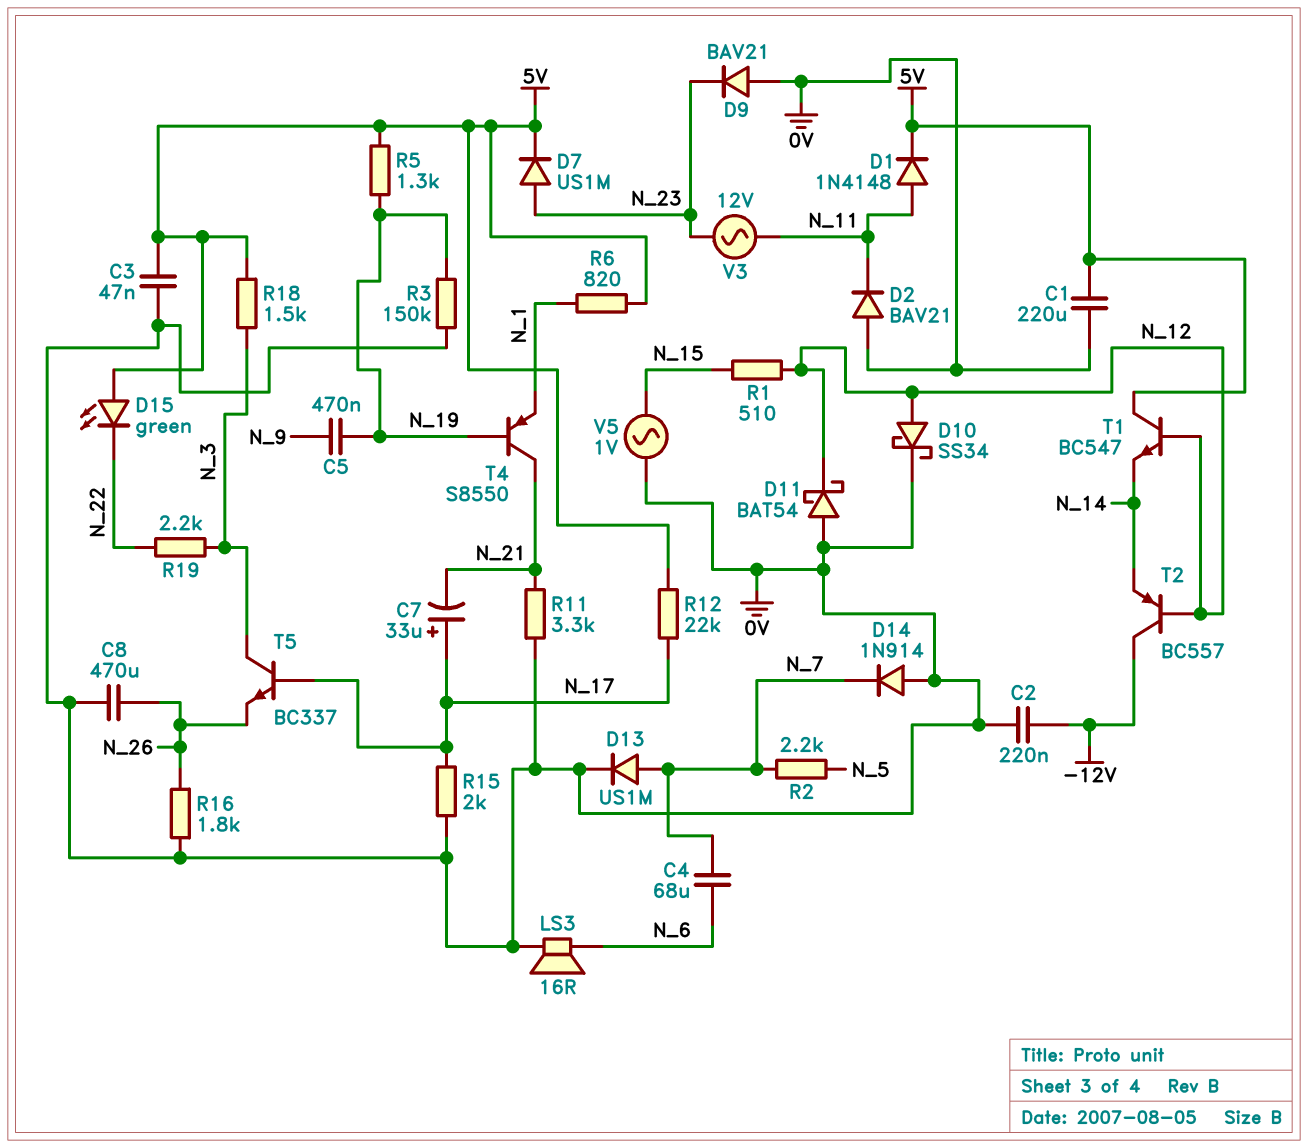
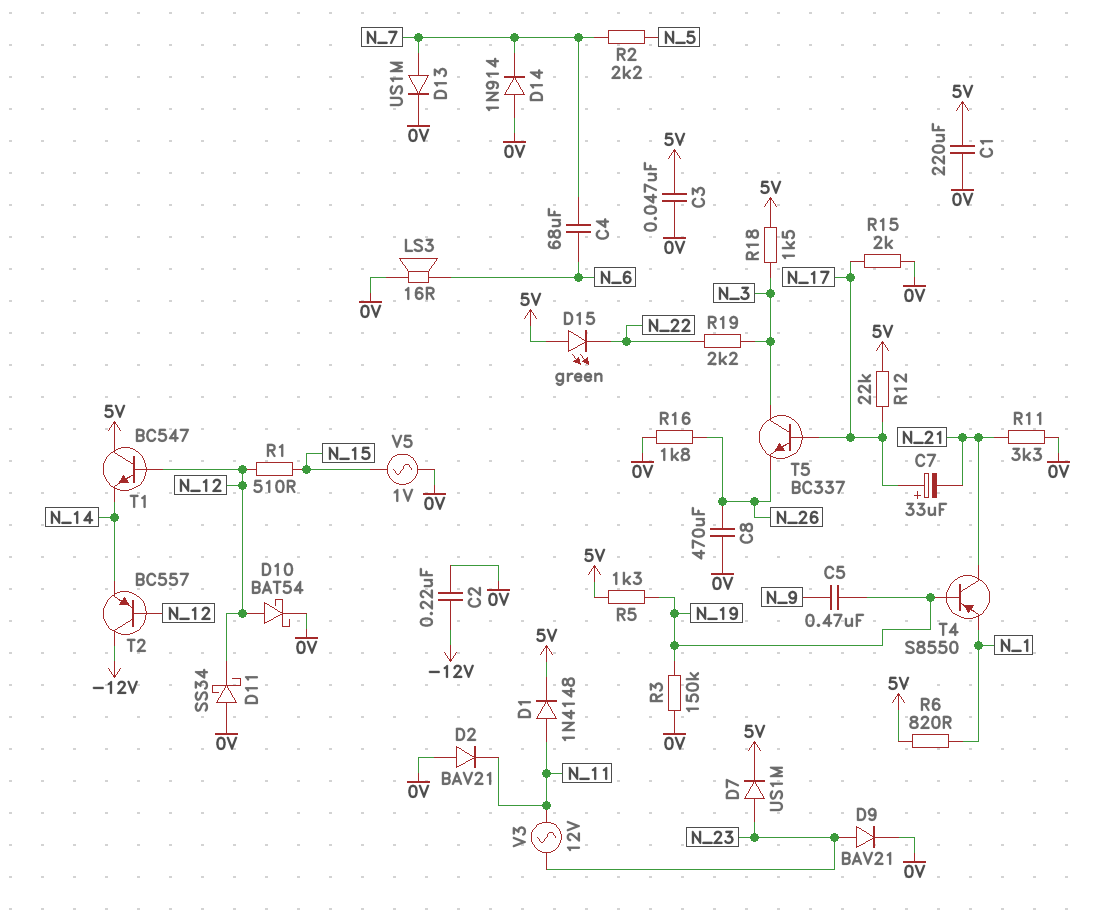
D9: diode BAV21 (A 0V, K N_23) -> diode BAV21 (A N_23, K 0V)
D10: schottky SS34 (A N_12, K 0V) -> schottky BAT54 (A N_12, K 0V)
D11: schottky BAT54 (A 0V, K N_12) -> schottky SS34 (A 0V, K N_12)

